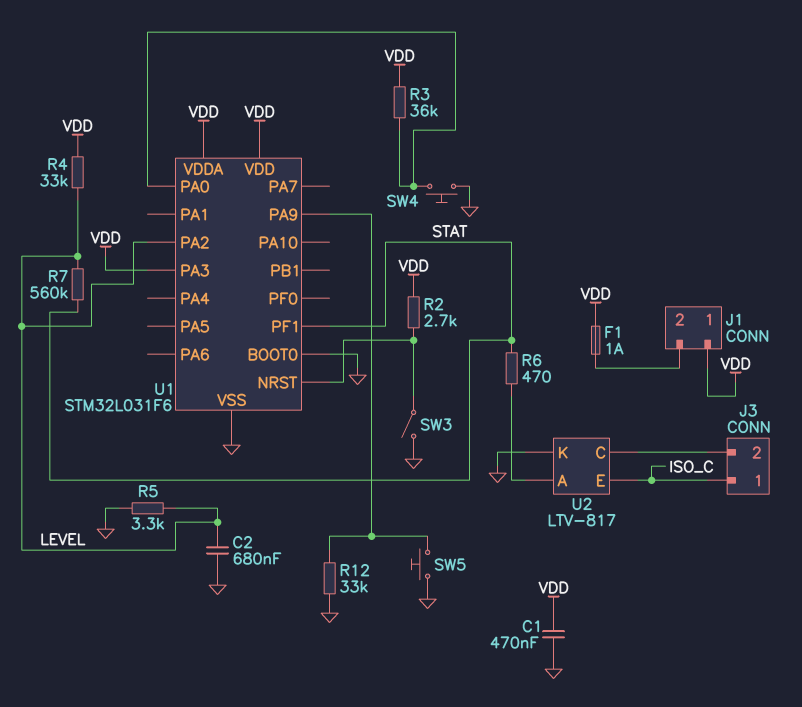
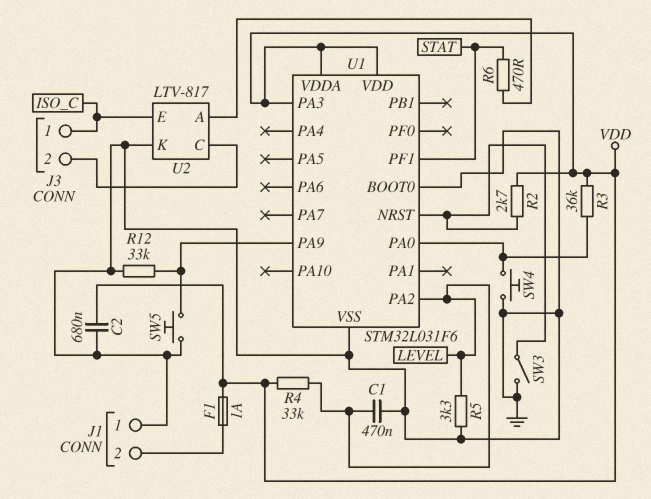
C1: 470nF (GND, VDD) -> 470nF (GND, LEVEL)
C2: 680nF (GND, LEVEL) -> 680nF (GND, VDD)
J1 pin 1: VDD -> GND
R7: 560k (LEVEL, STAT) -> none

